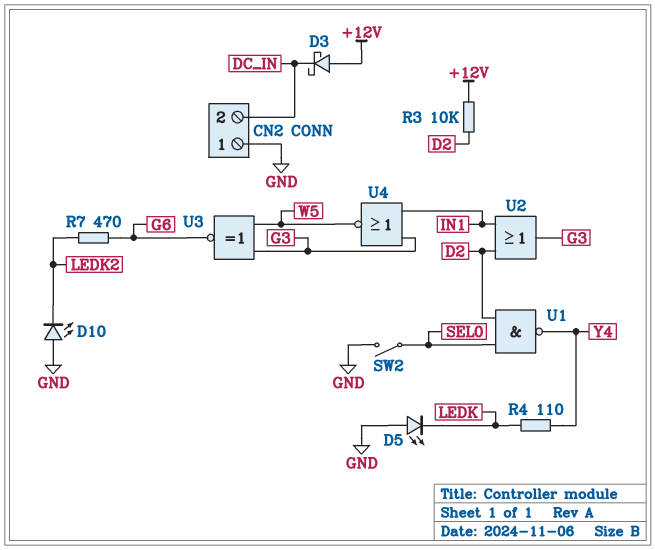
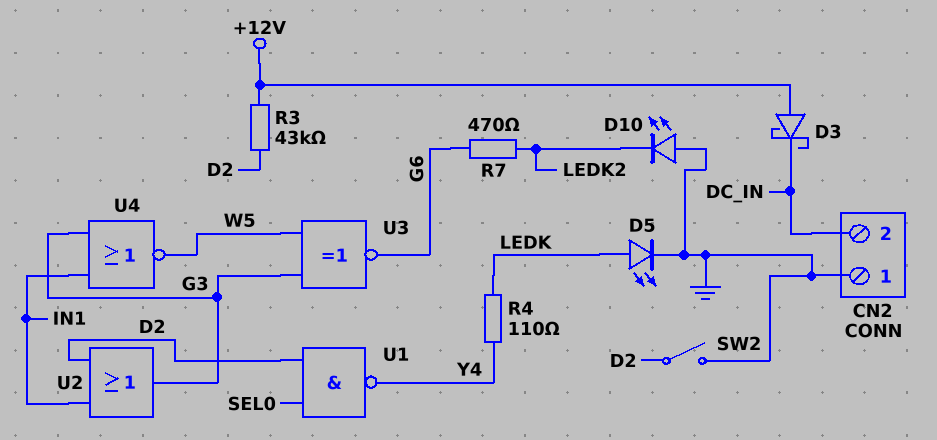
D5: LED (A GND, K LEDK) -> LED (A LEDK, K GND)
R3: 10k (+12V, D2) -> 43k (+12V, D2)
SW2: switch (GND, SEL0) -> switch (D2, GND)

